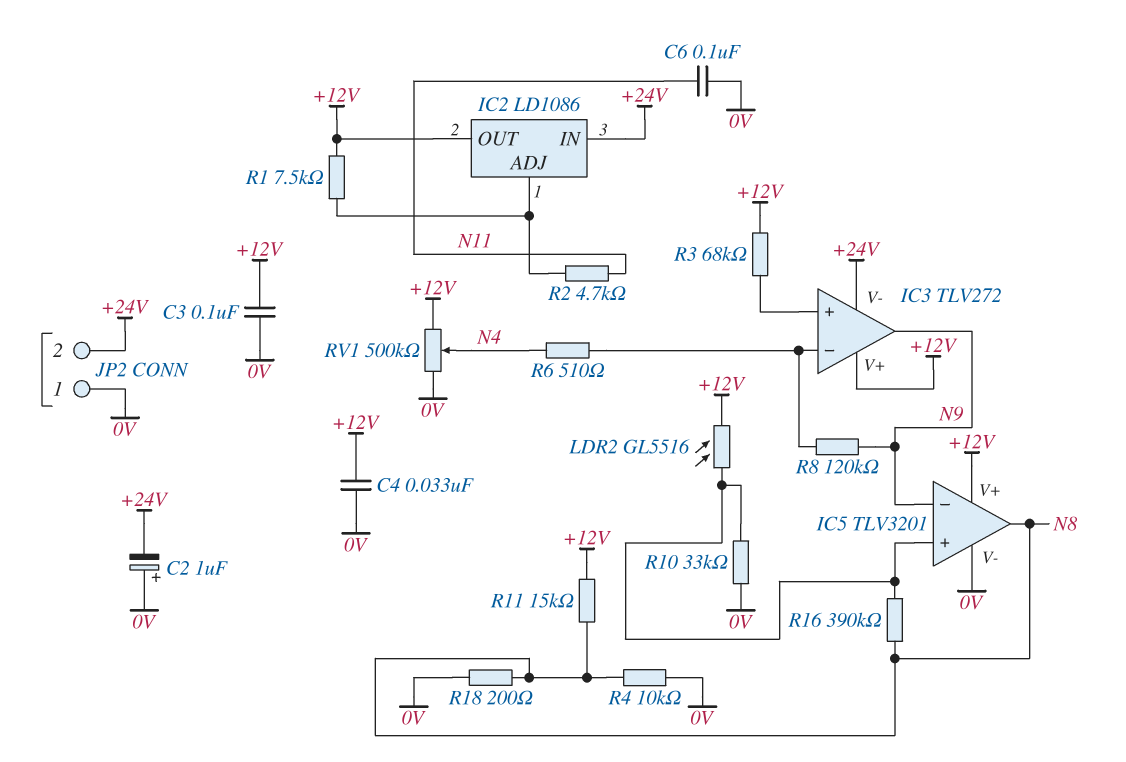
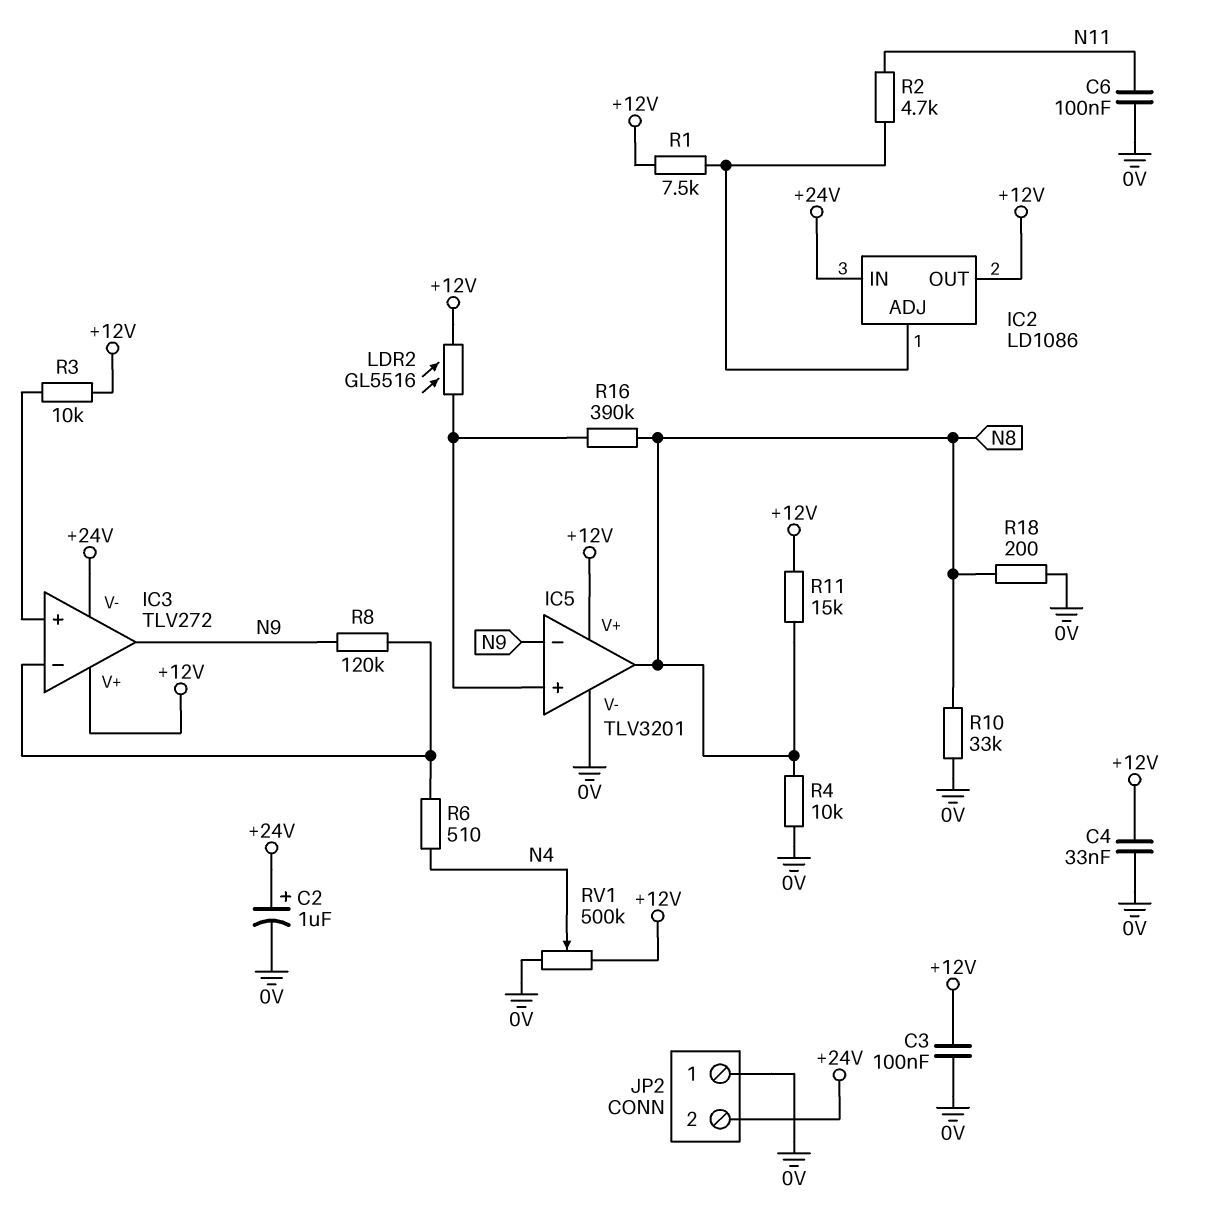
C2: 1uF (plus 0V, minus +24V) -> 1uF (plus +24V, minus 0V)
R3: 68k (+12V, IC3/in+) -> 10k (+12V, IC3/in+)
R10: 33k (0V, IC5/in+) -> 33k (0V, N8)

